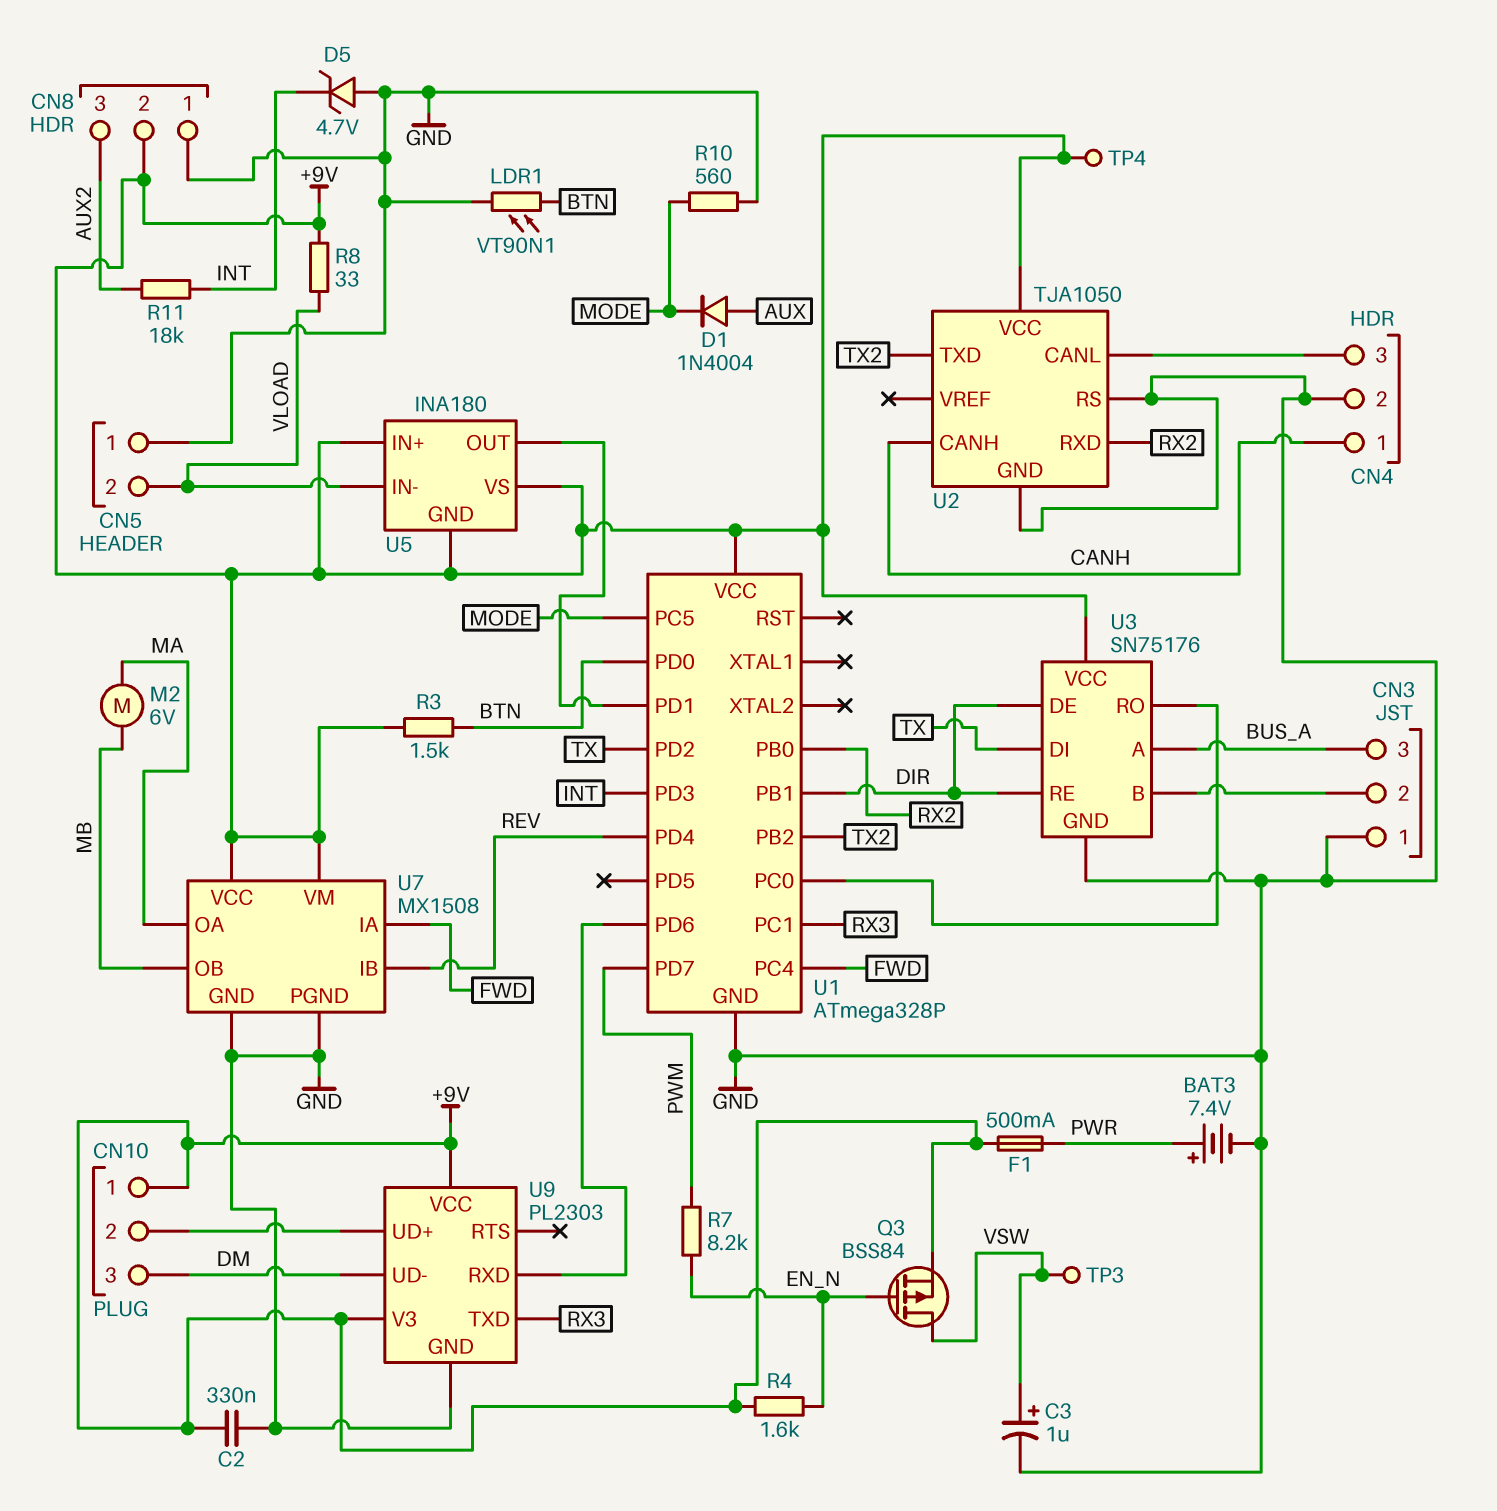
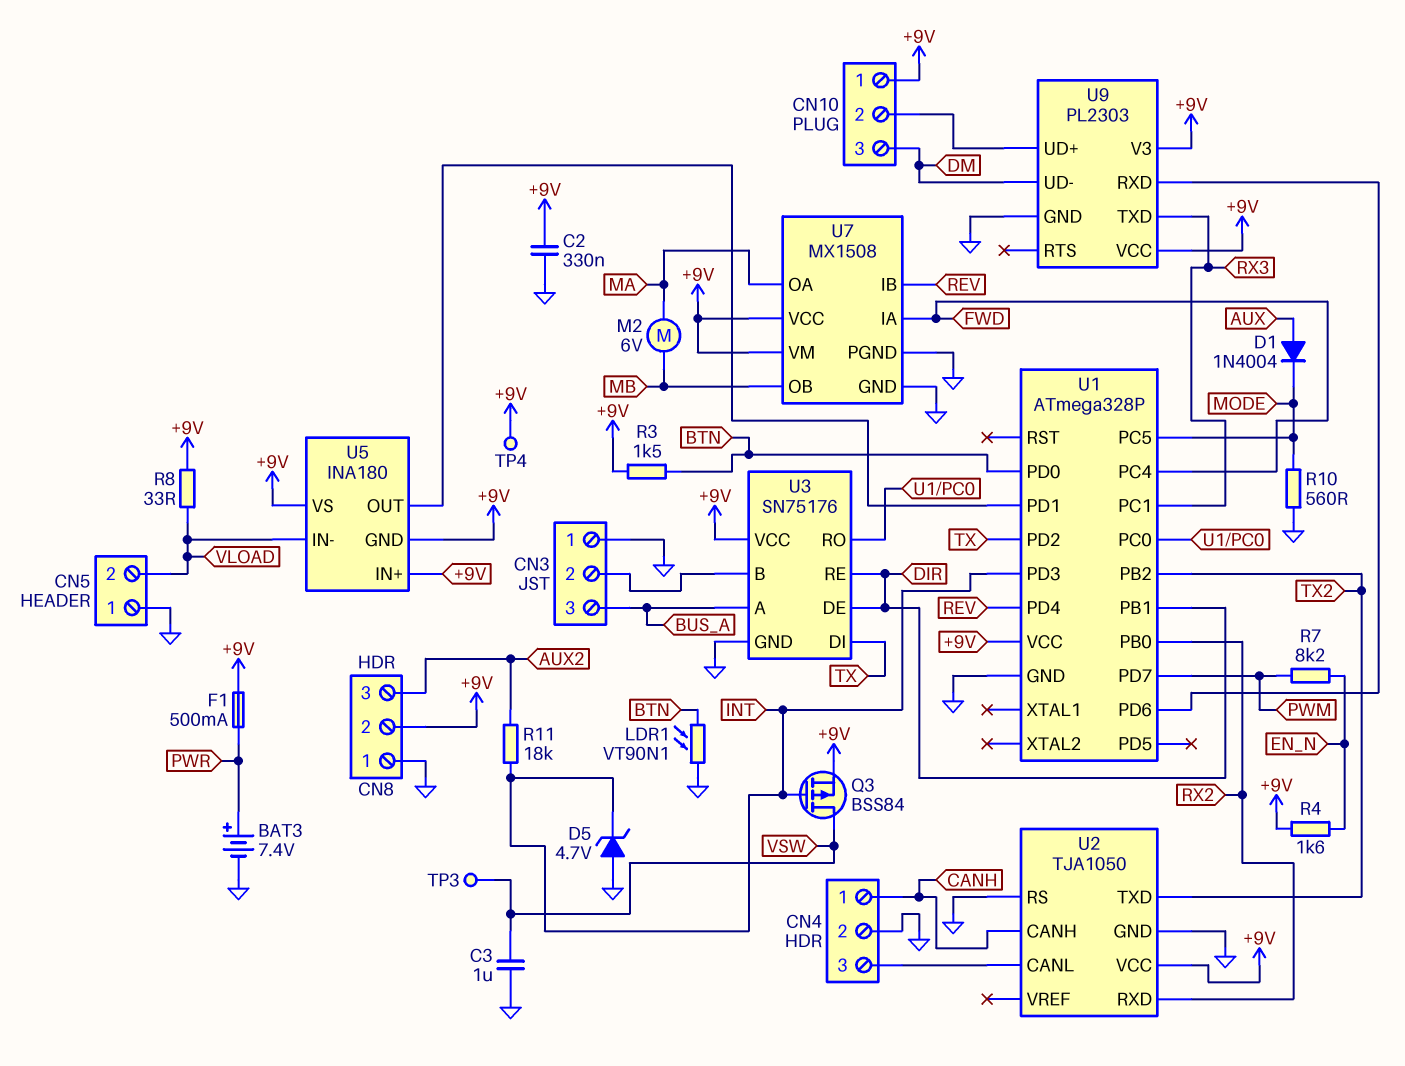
C3: 1uF (plus VSW, minus GND) -> 1uF (GND, VSW)
Q3: PMOS BSS84 (G EN_N, D VSW, S +9V) -> PMOS BSS84 (G INT, D VSW, S +9V)

